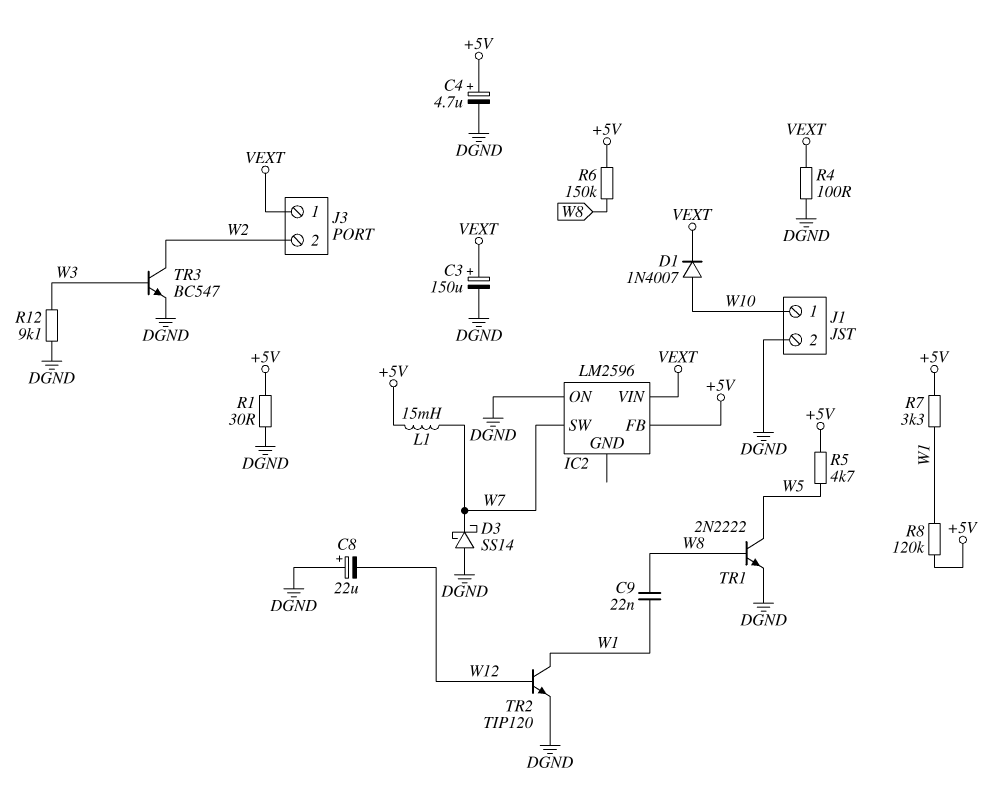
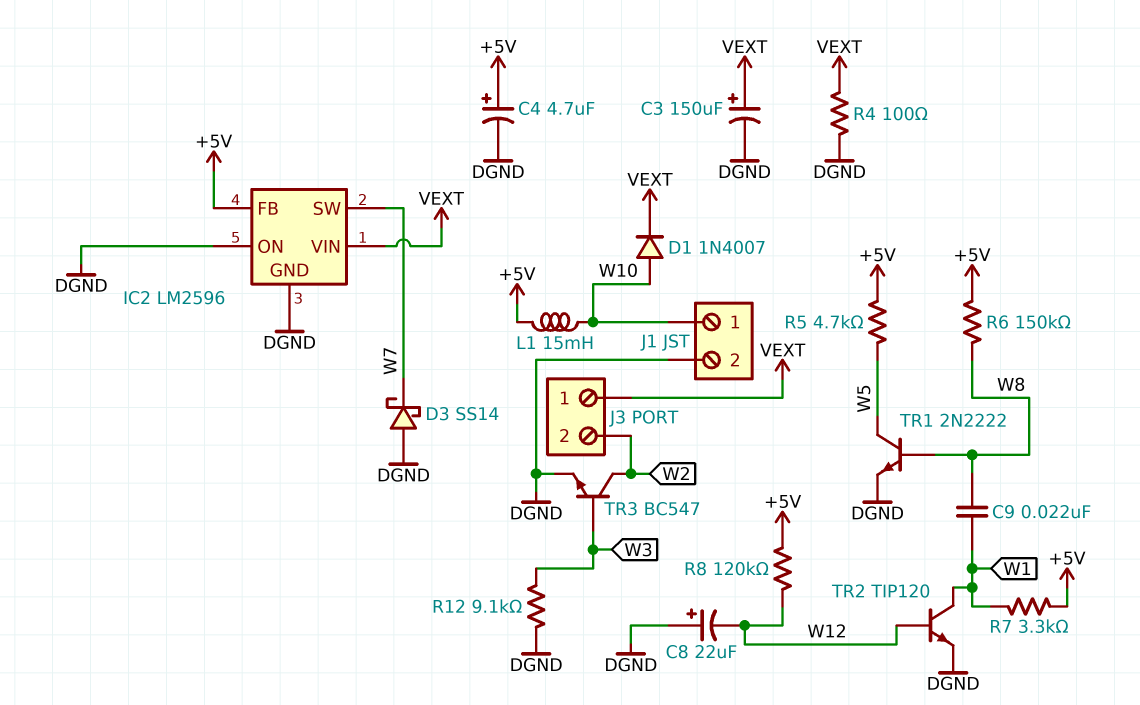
IC2 pin GND: none -> DGND
L1: 15mH (+5V, W7) -> 15mH (+5V, W10)
R1: 30 (+5V, DGND) -> none
R8: 120k (+5V, W1) -> 120k (+5V, W12)

